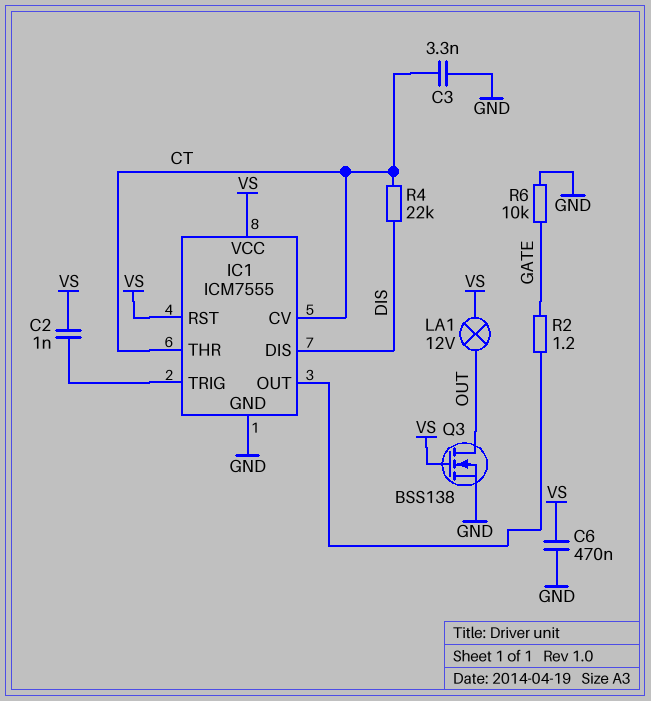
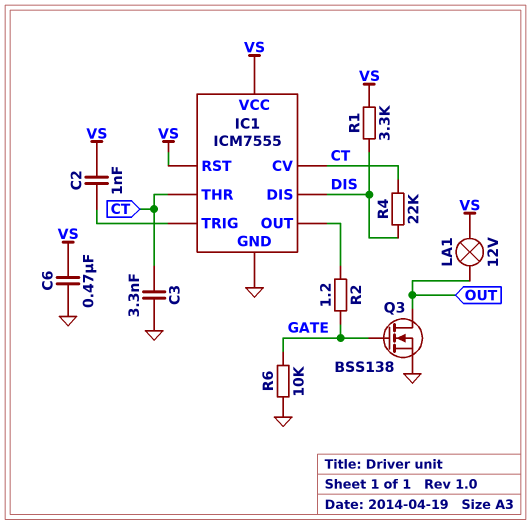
Q3: NMOS BSS138 (G VS, D OUT, S GND) -> NMOS BSS138 (G GATE, D OUT, S GND)
R1: none -> 3.3k (DIS, VS)

